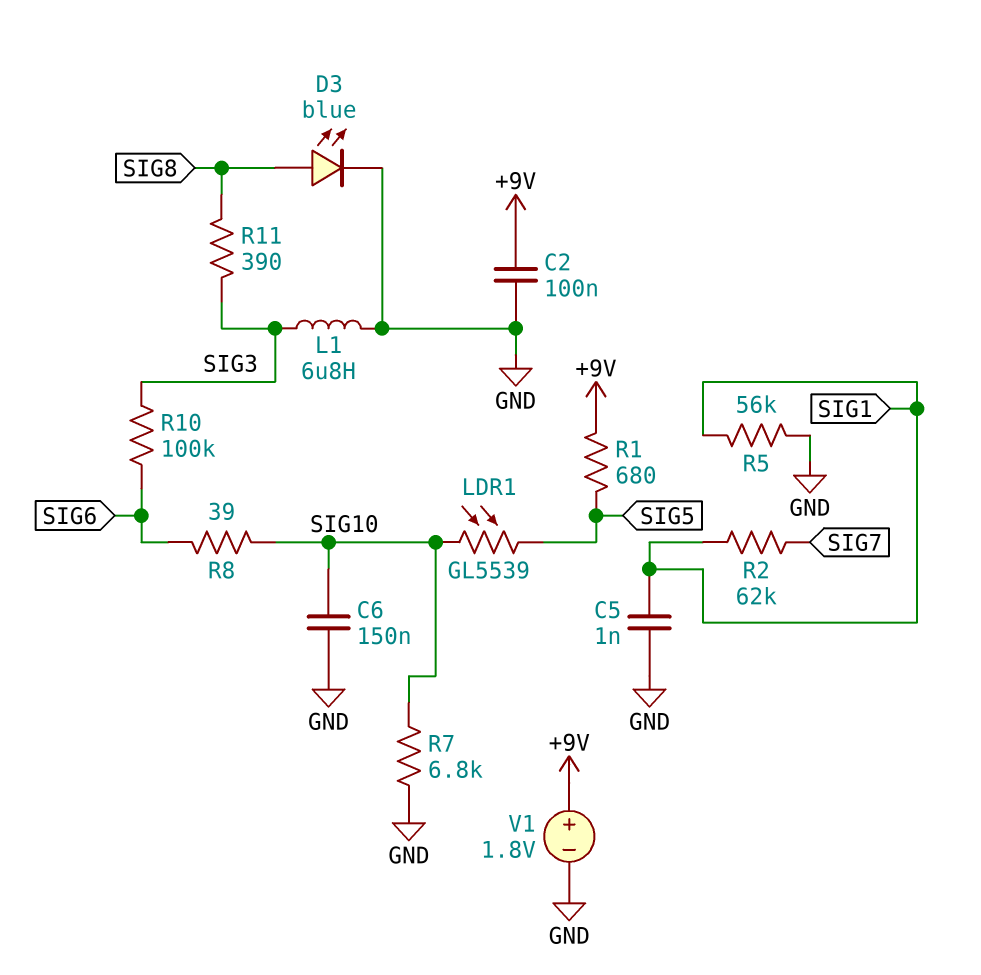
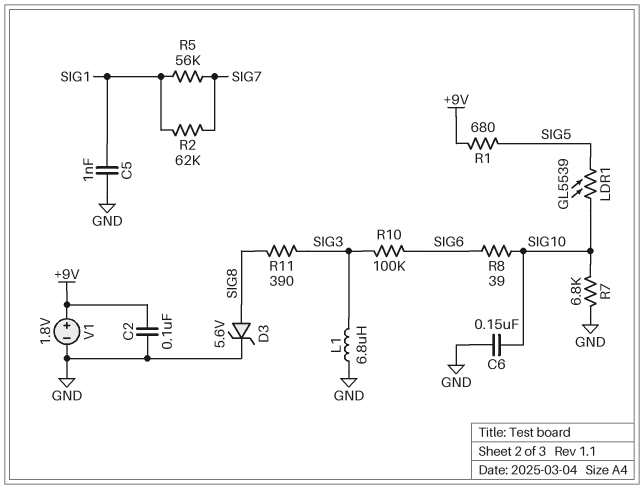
D3: LED blue (A SIG8, K GND) -> zener 5.6V (A SIG8, K GND)
R5: 56k (GND, SIG1) -> 56k (SIG1, SIG7)

